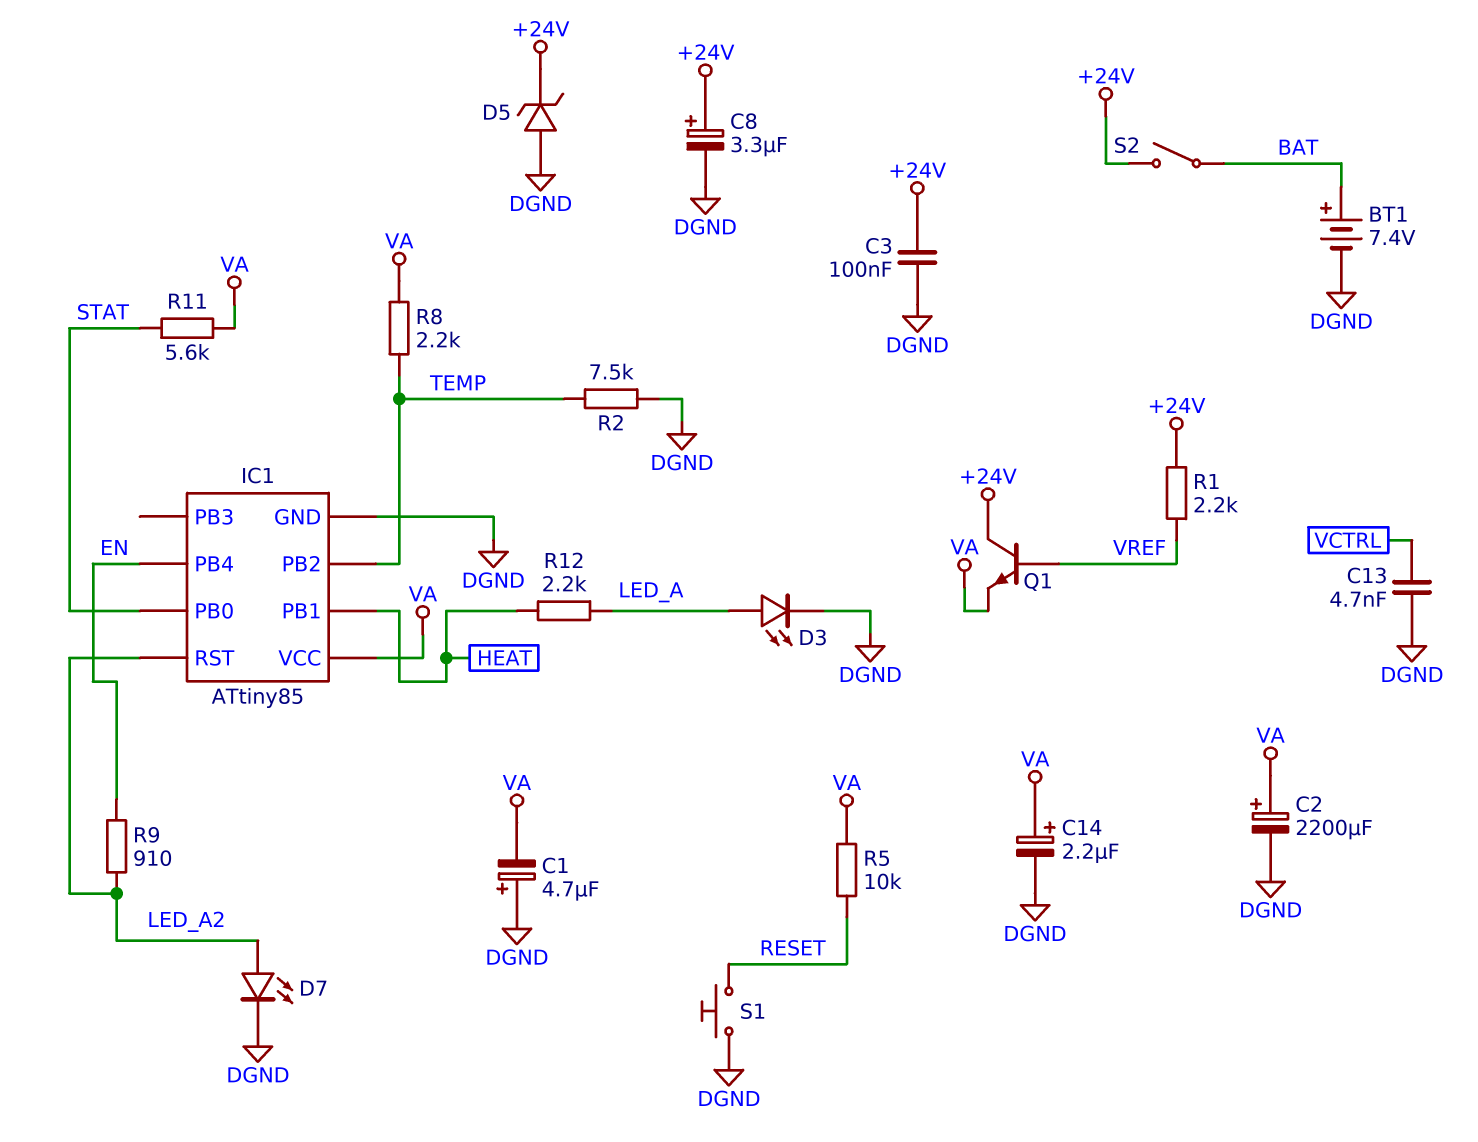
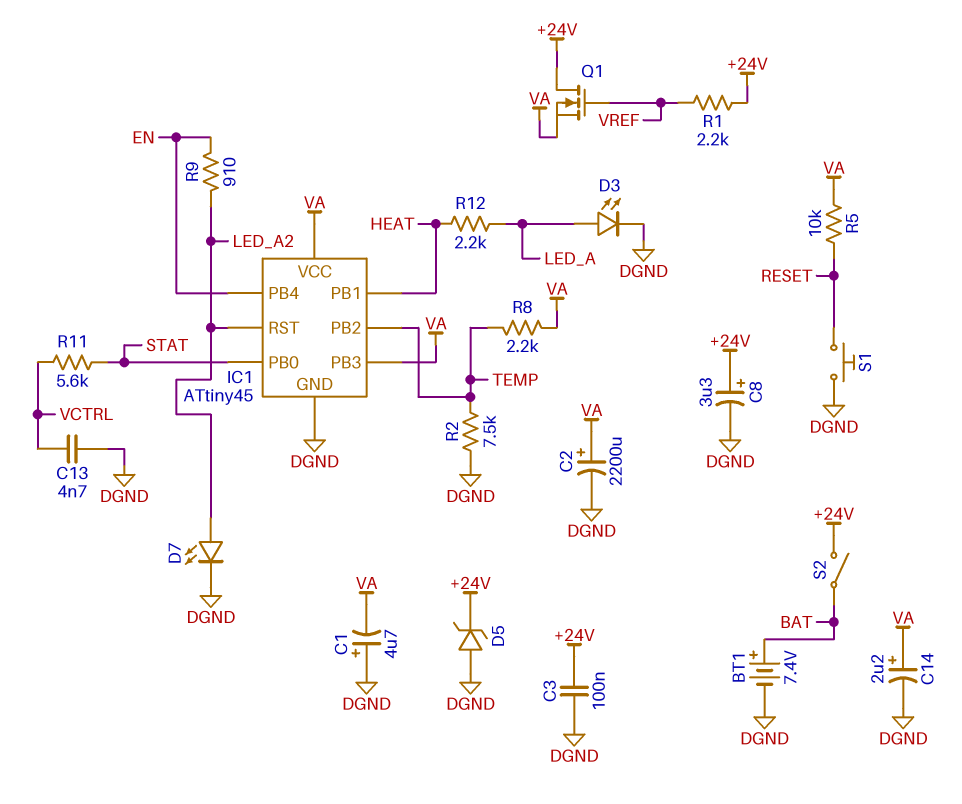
IC1: ATtiny85 -> ATtiny45
IC1 pin PB3: none -> VA
Q1: NPN (B VREF, C +24V, E VA) -> NMOS (G VREF, D +24V, S VA)
R11: 5.6k (STAT, VA) -> 5.6k (STAT, VCTRL)

